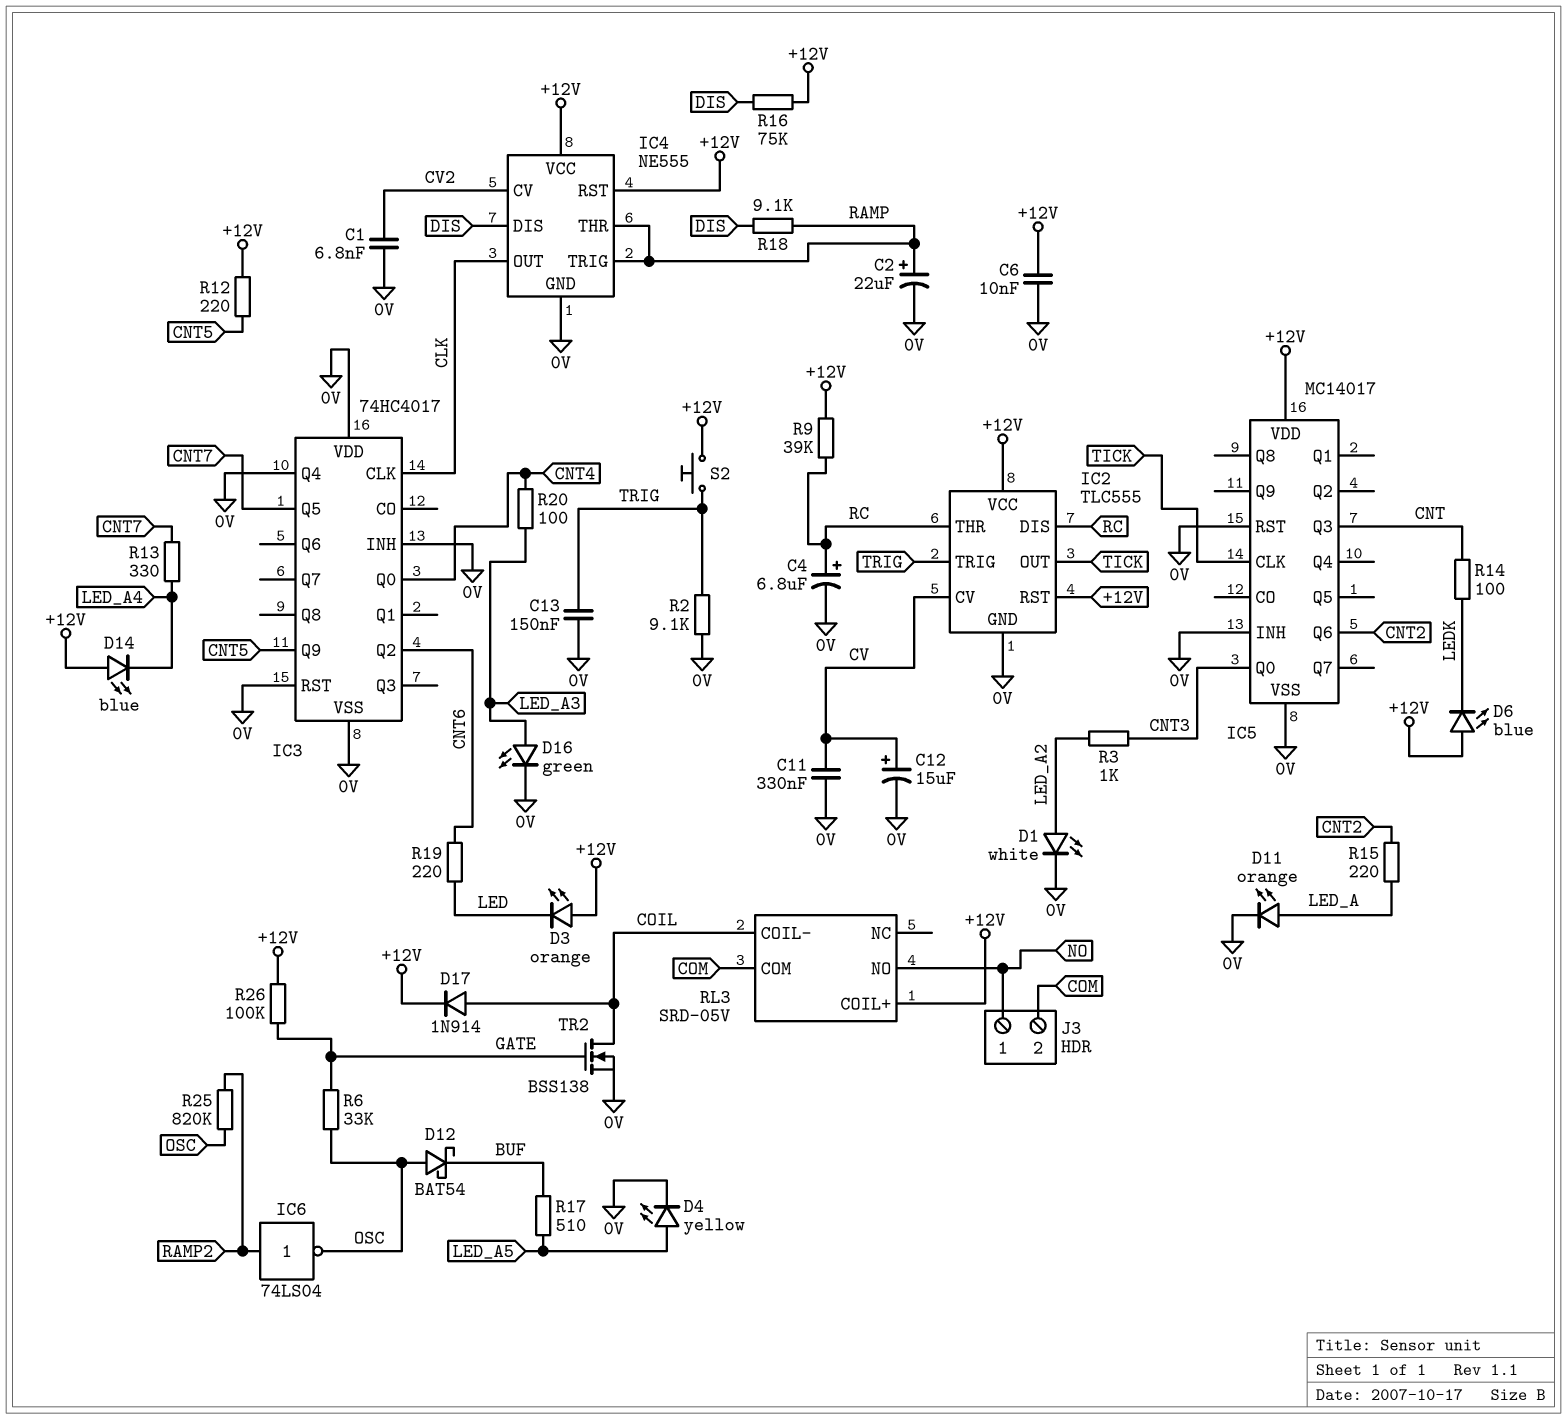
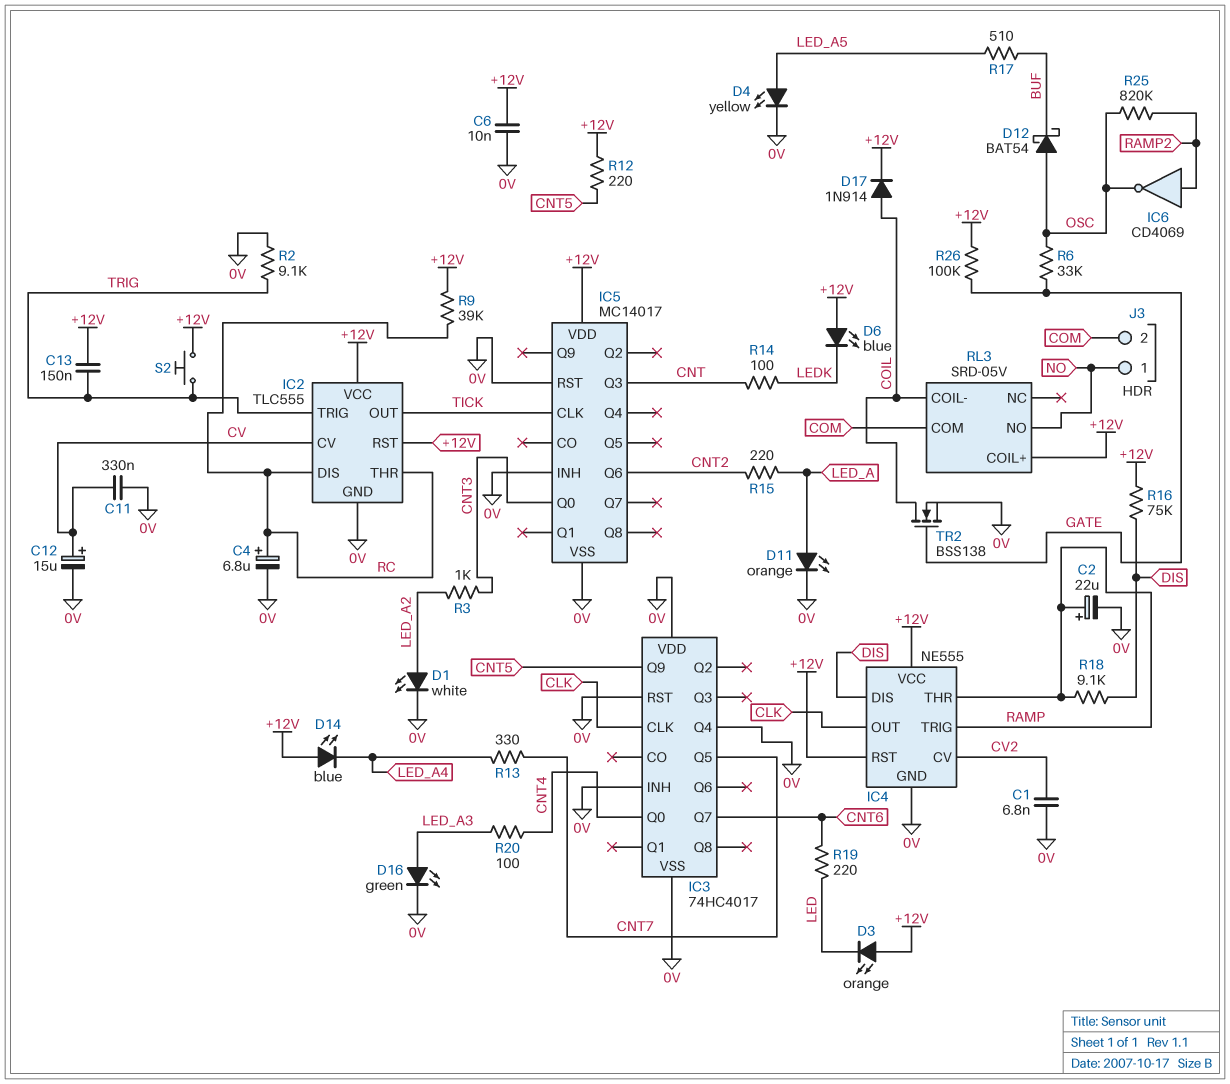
C13: 150nF (0V, TRIG) -> 150nF (+12V, TRIG)
IC3 pin Q2: CNT6 -> none
IC3 pin Q7: none -> CNT6
IC6: NOT 74LS04 (in RAMP2, out OSC) -> NOT CD4069 (in RAMP2, out OSC)

